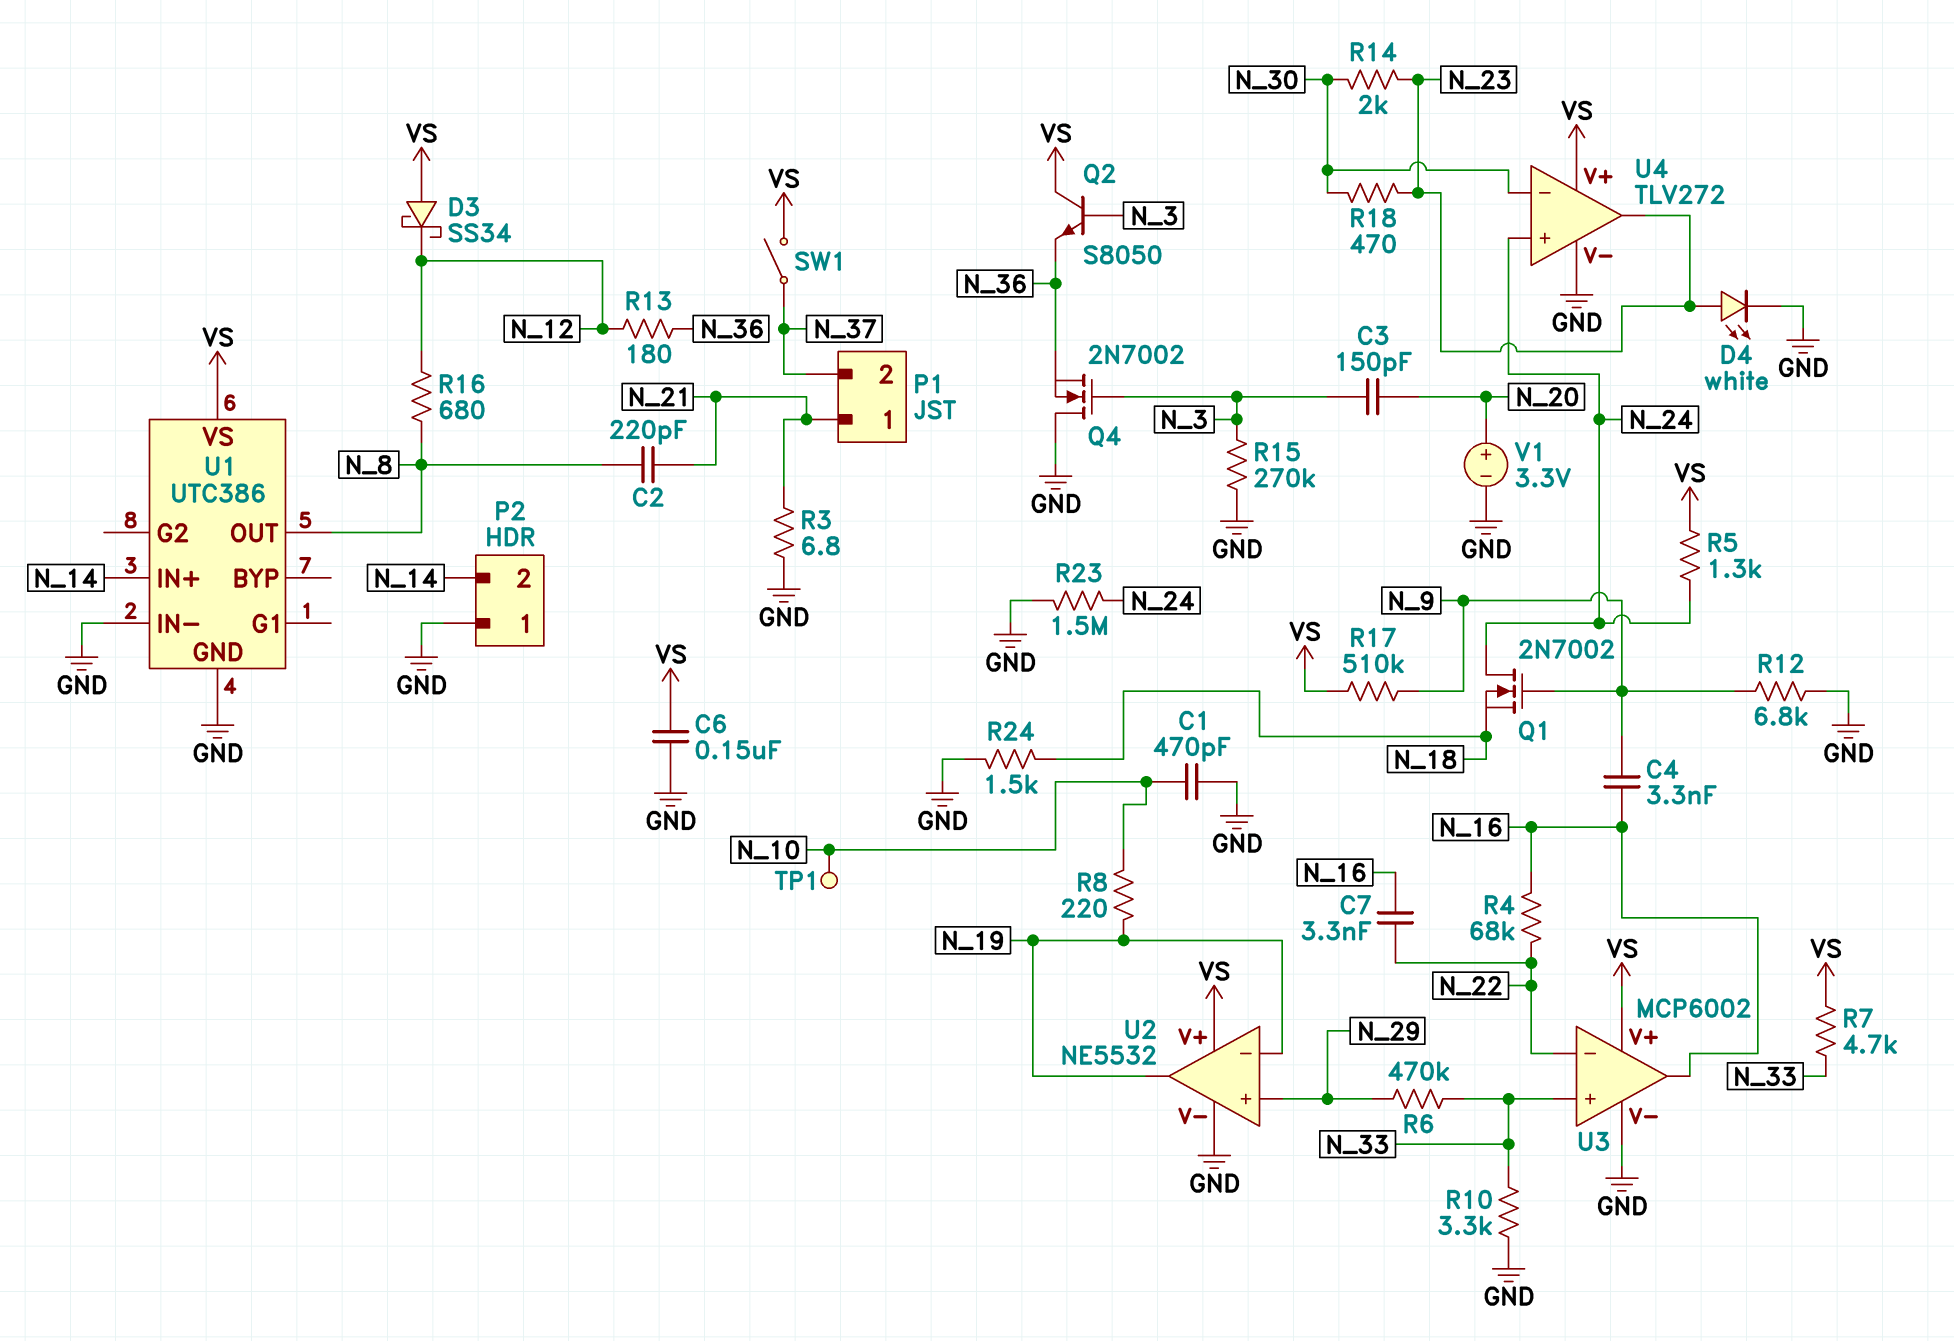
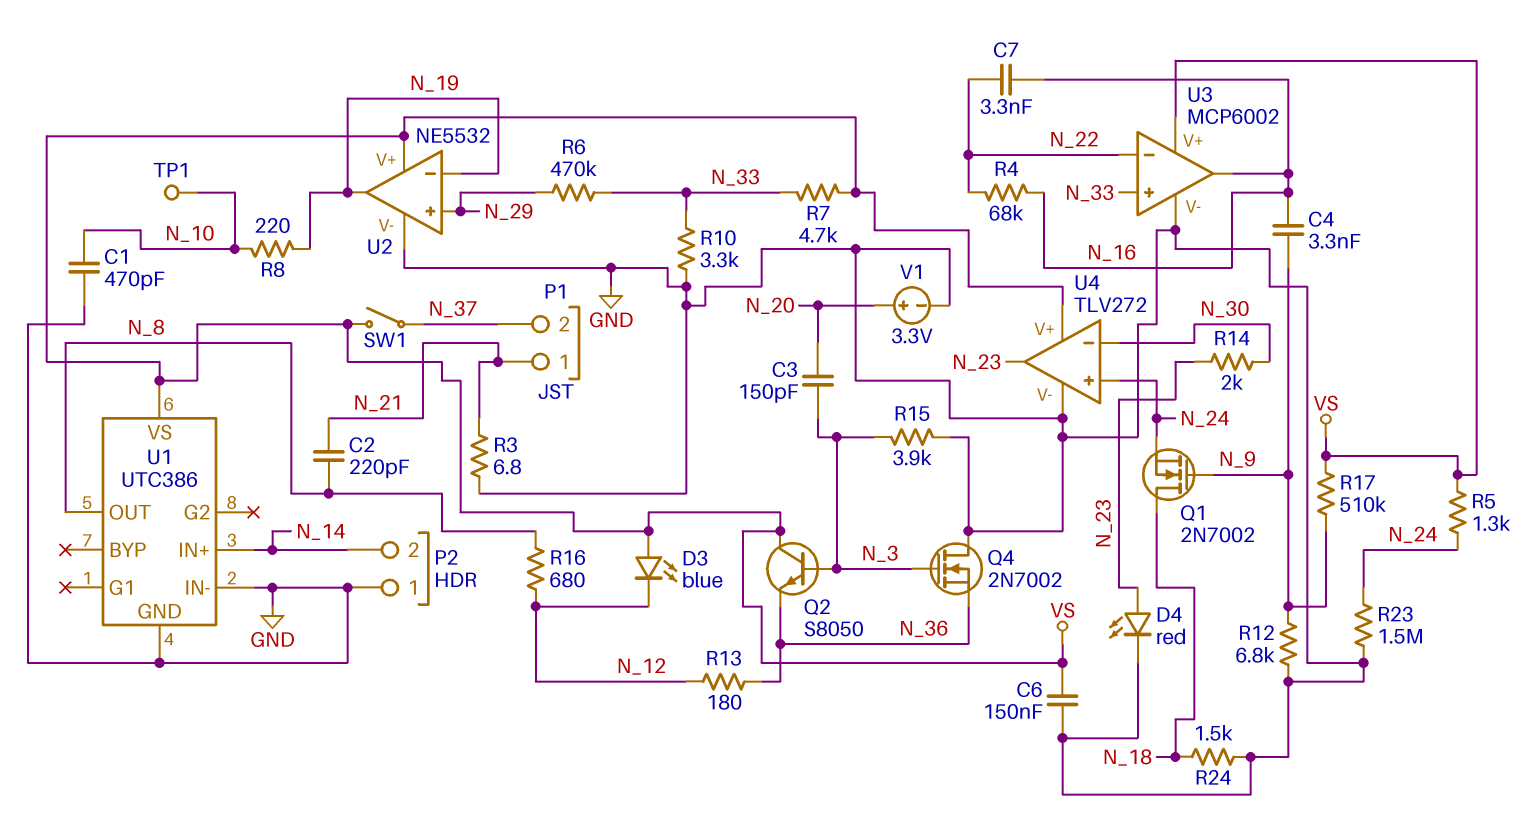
D3: schottky SS34 (A VS, K N_12) -> LED blue (A VS, K N_12)
D4: LED white (A N_23, K GND) -> LED red (A N_23, K GND)
Q1: NMOS 2N7002 (G N_9, D N_24, S N_18) -> NMOS 2N7002 (G N_9, D N_18, S N_24)
R15: 270k (GND, N_3) -> 3.9k (GND, N_3)
R18: 470 (N_23, N_30) -> none

